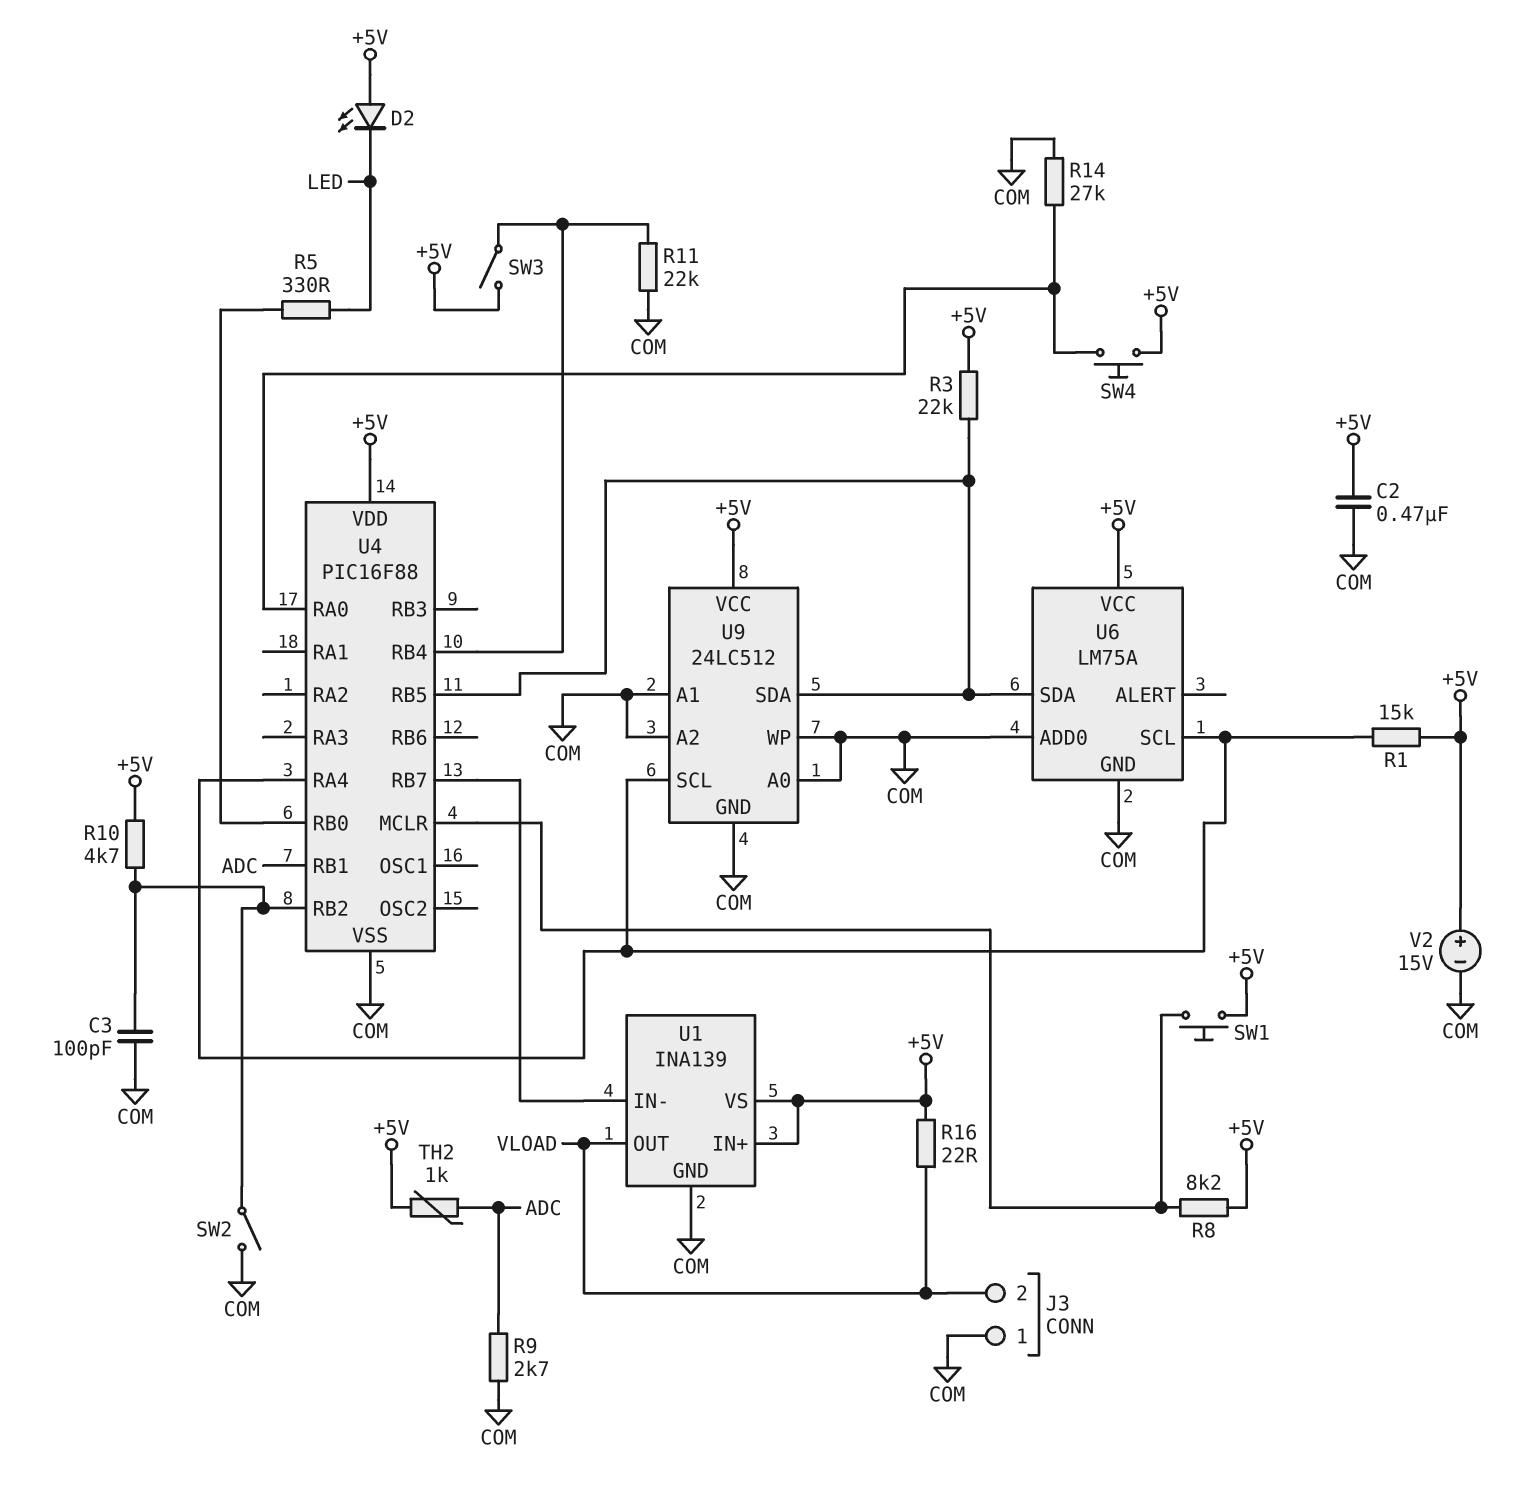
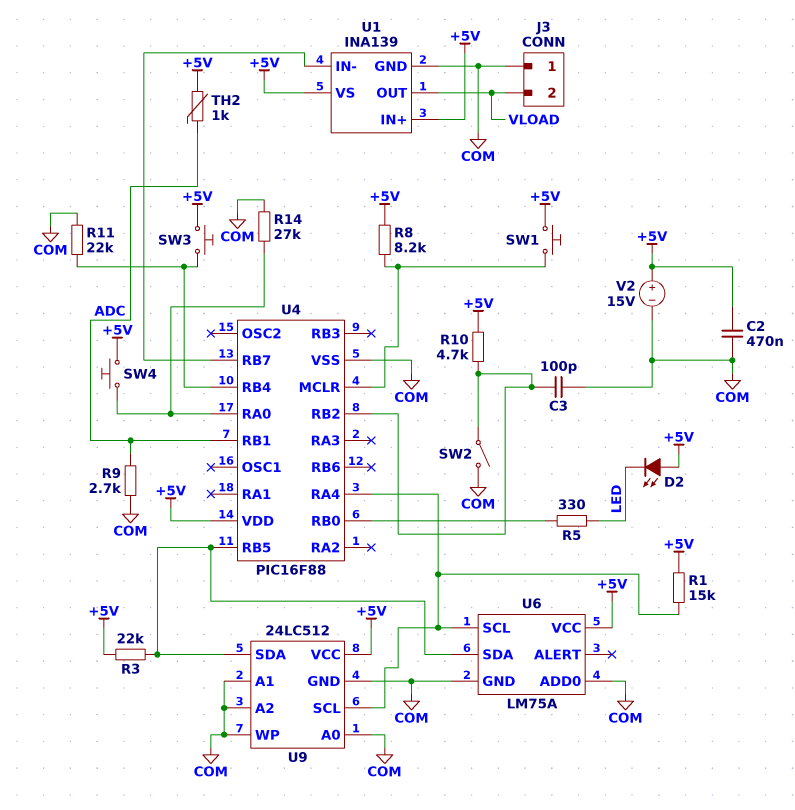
R16: 22 (+5V, VLOAD) -> none
SW3: switch (+5V, U4/RB4) -> button (+5V, U4/RB4)

